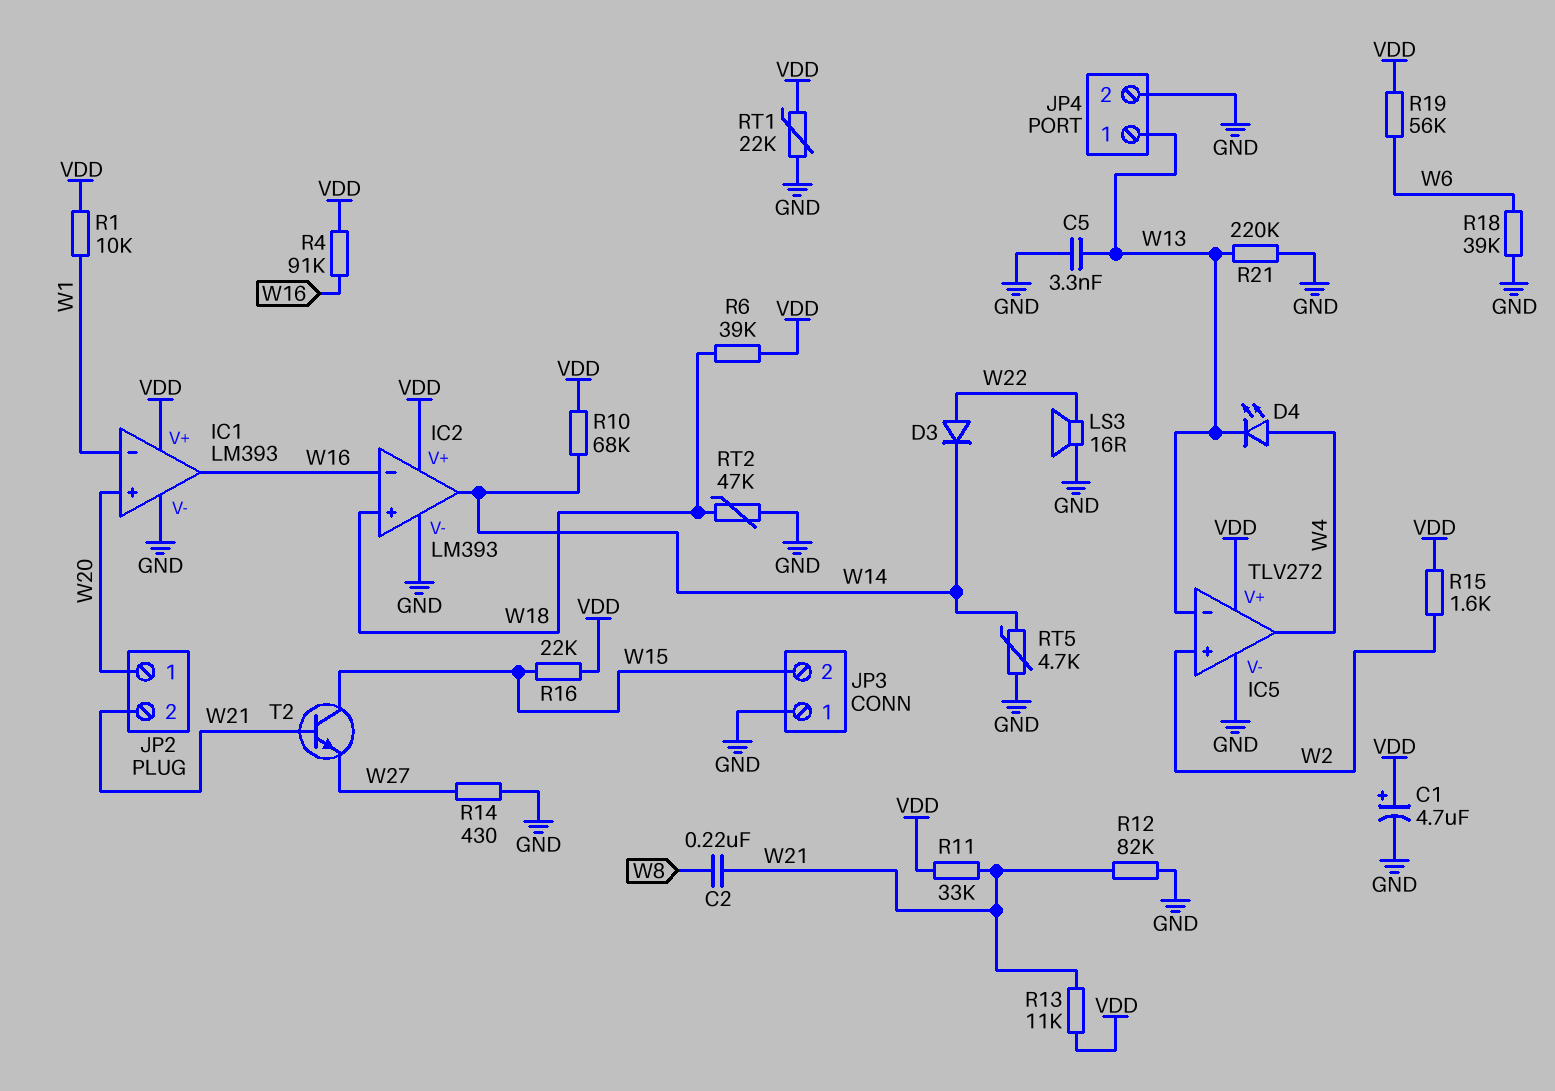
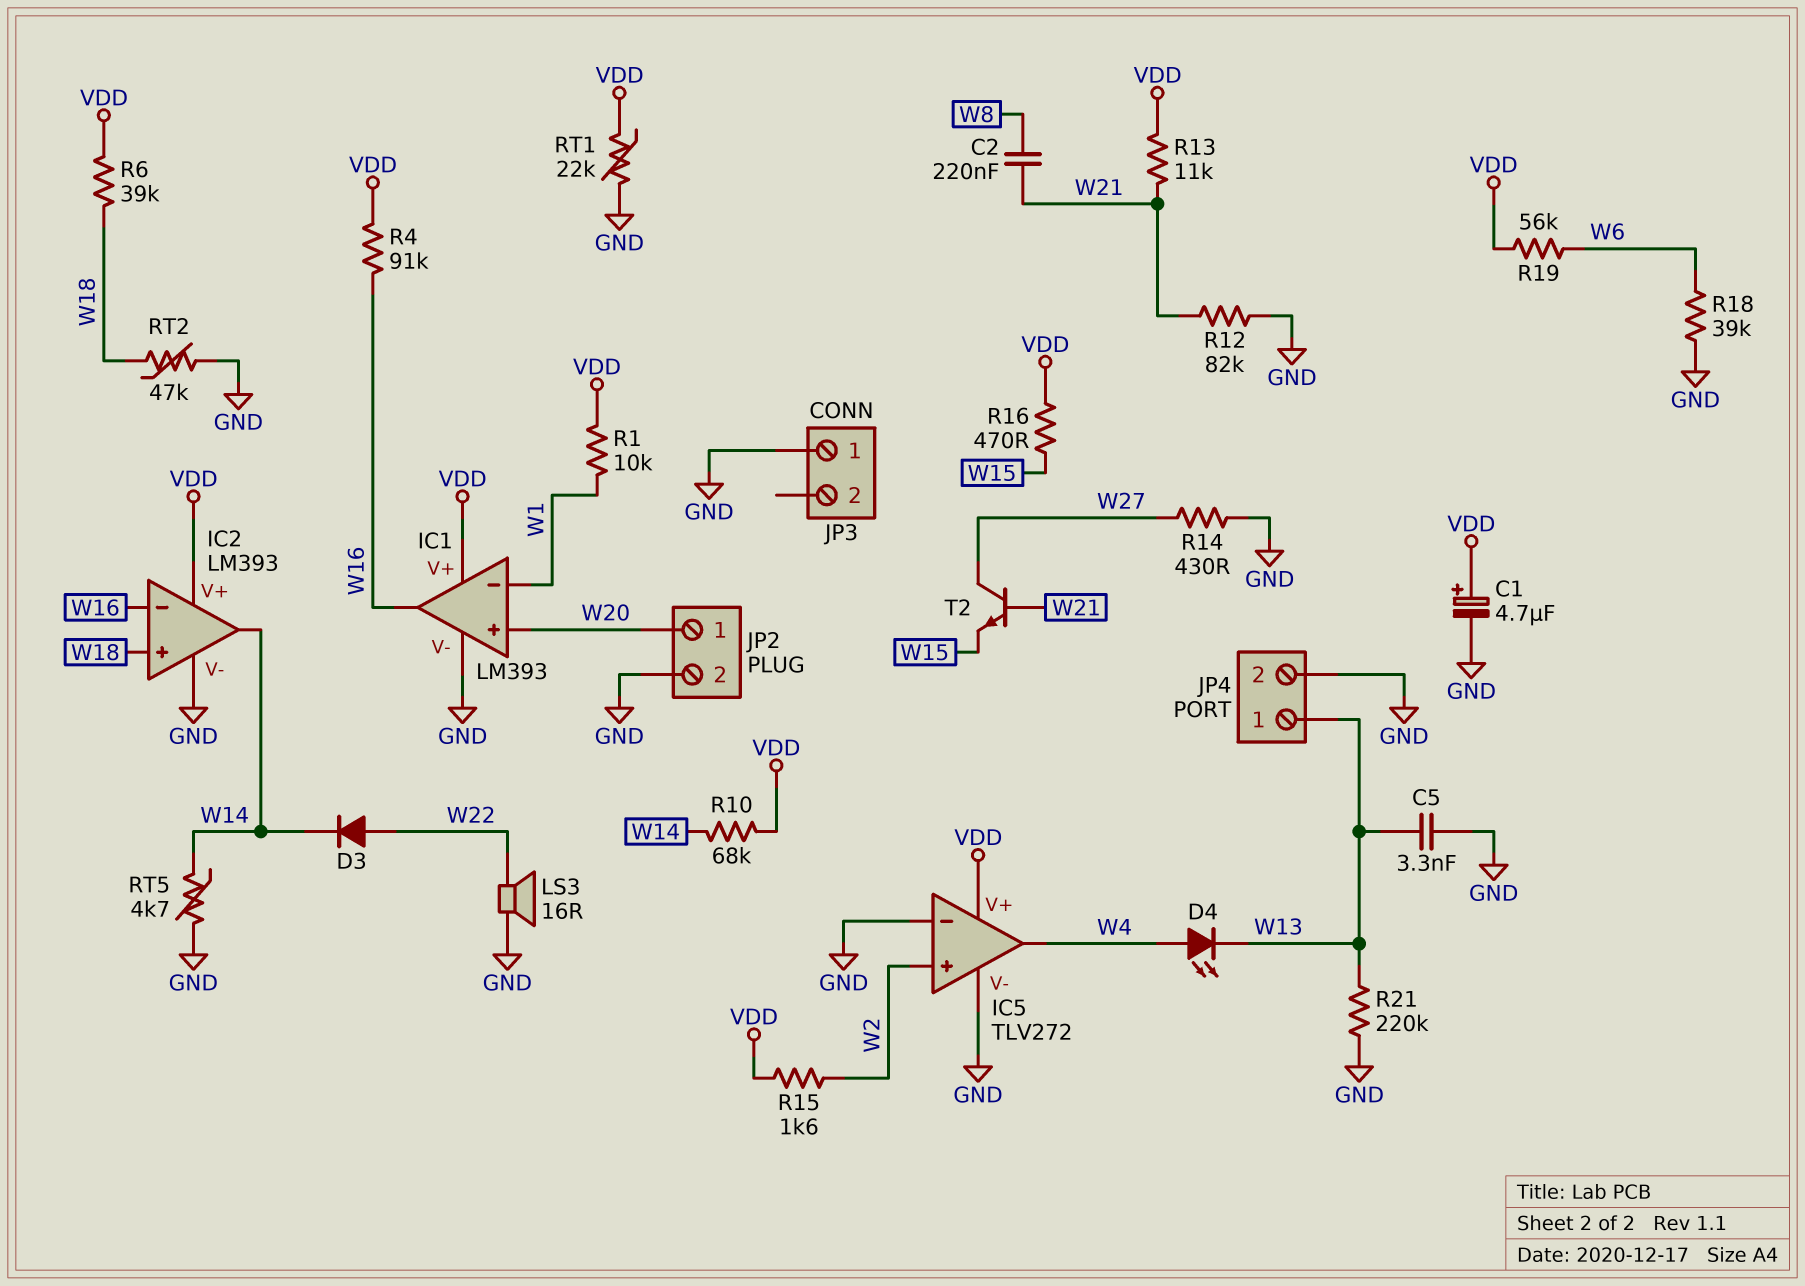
IC5 pin in-: W13 -> GND
JP2 pin 2: W21 -> GND
JP3 pin 2: W15 -> none
R11: 33k (VDD, W21) -> none
R16: 22k (VDD, W15) -> 470 (VDD, W15)
T2: NPN (B W21, C W15, E W27) -> NPN (B W21, C W27, E W15)

